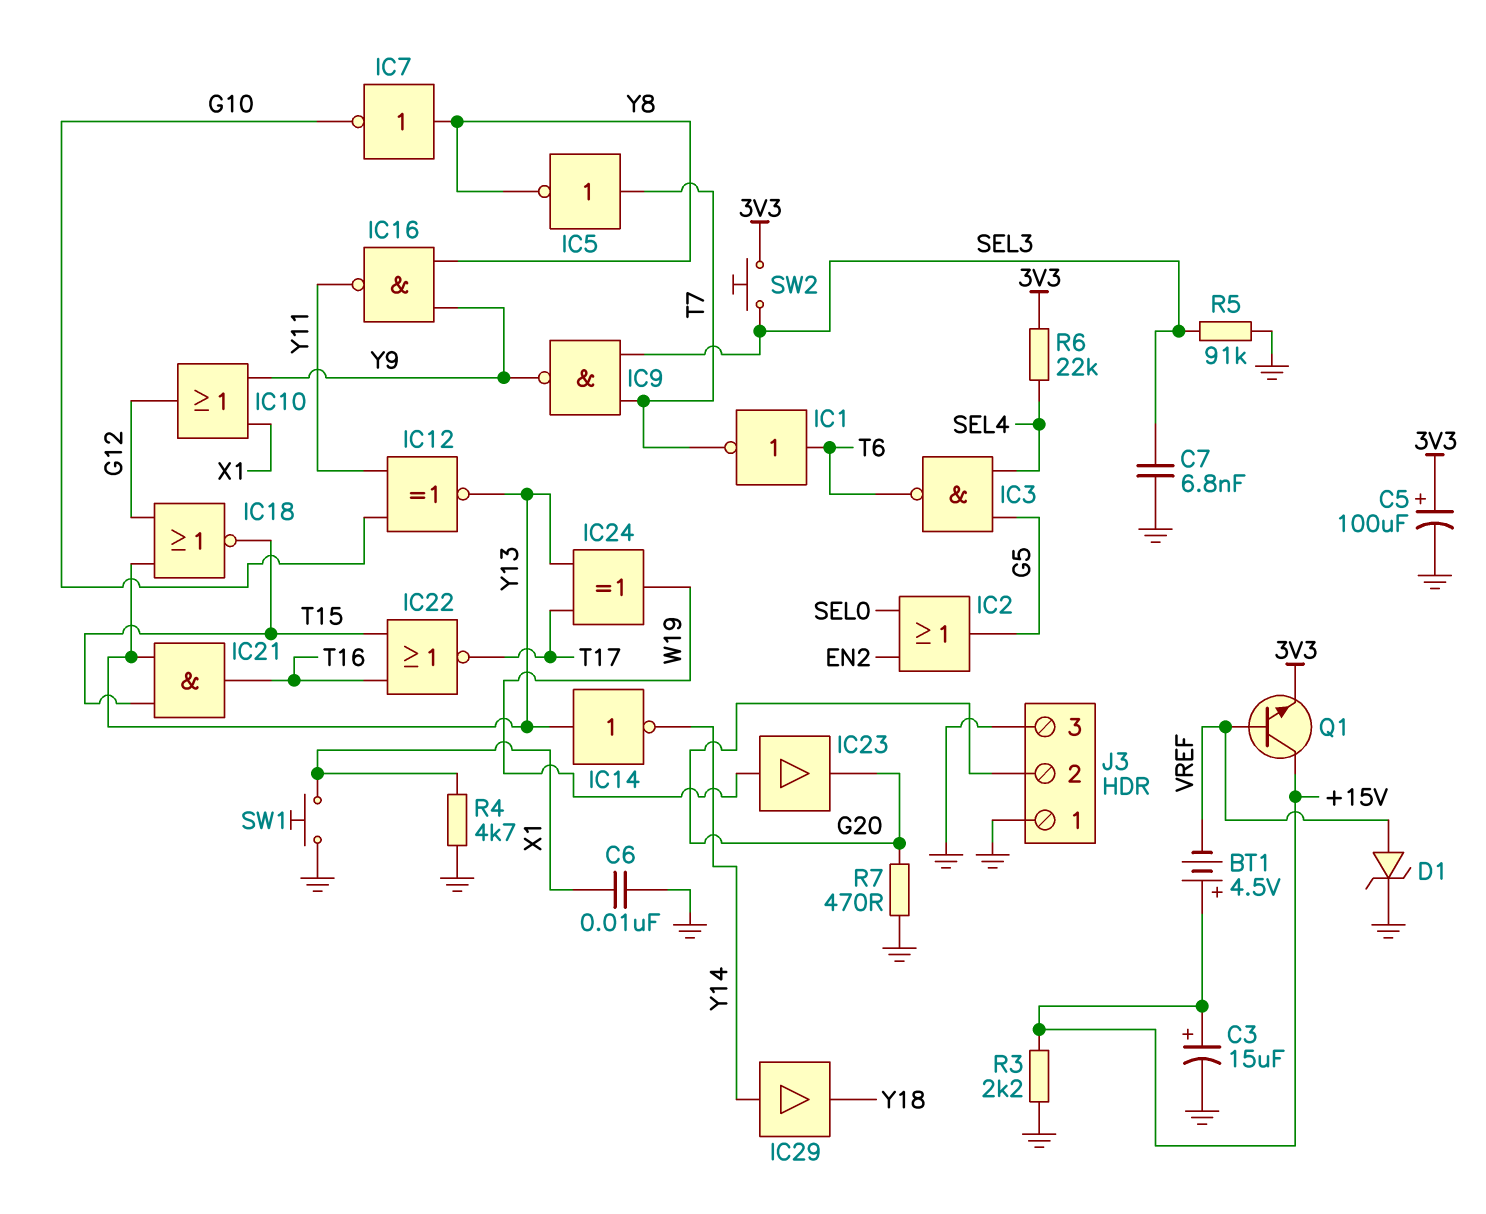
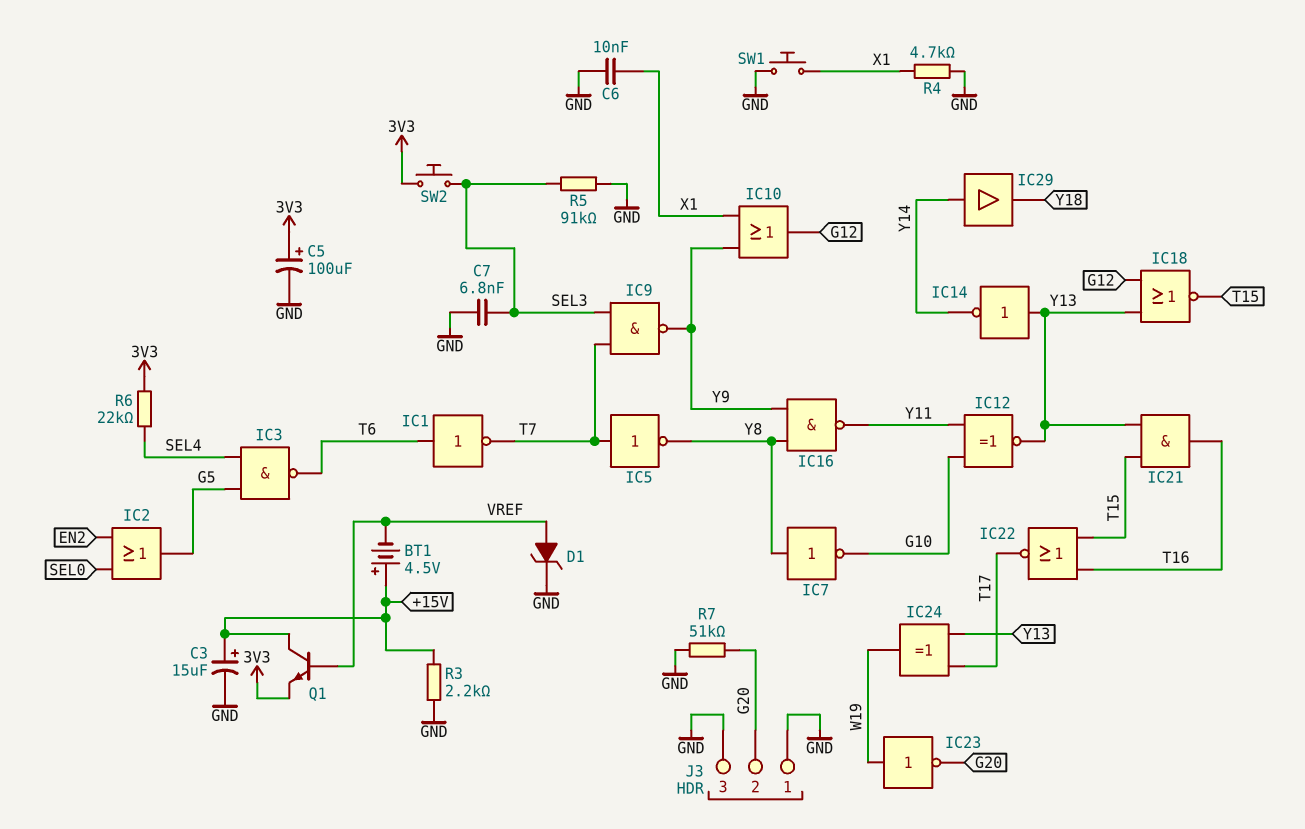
IC23: buffer (in W19, out G20) -> NOT (in W19, out G20)
R7: 470 (G20, GND) -> 51k (G20, GND)

